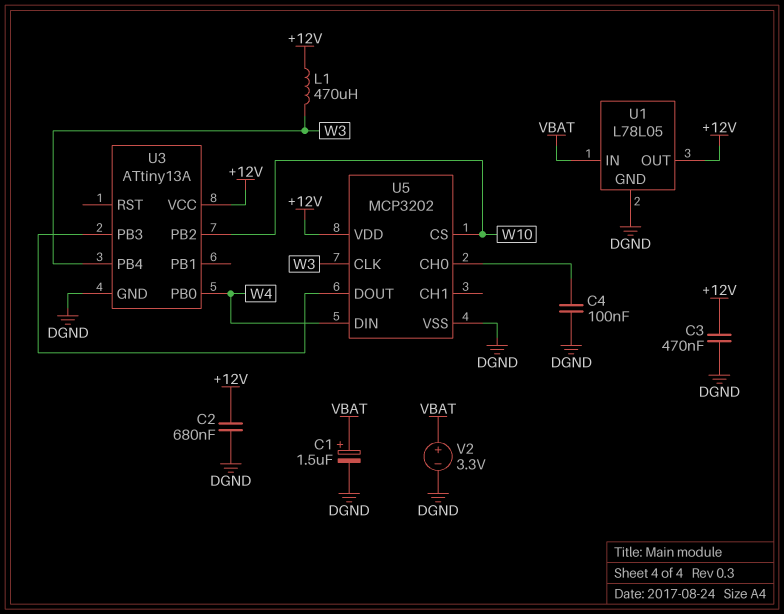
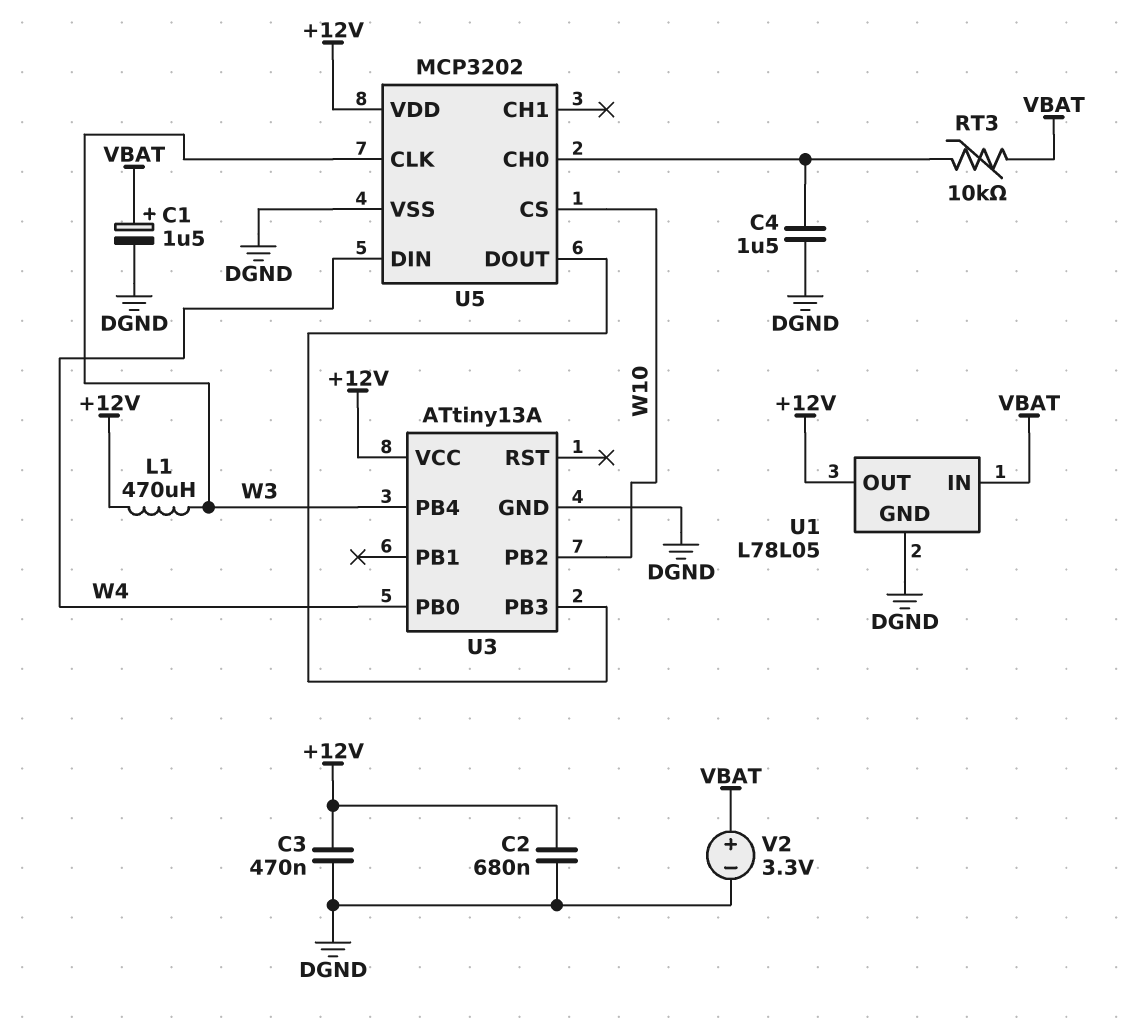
C4: 100nF (DGND, U5/CH0) -> 1.5uF (DGND, U5/CH0)
RT3: none -> 10k (U5/CH0, VBAT)

